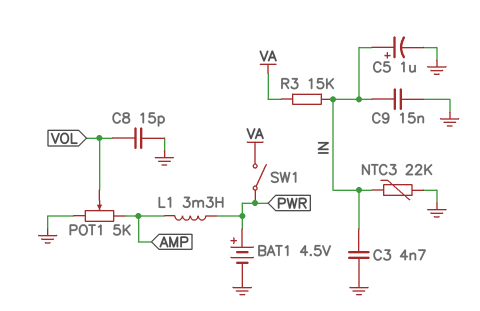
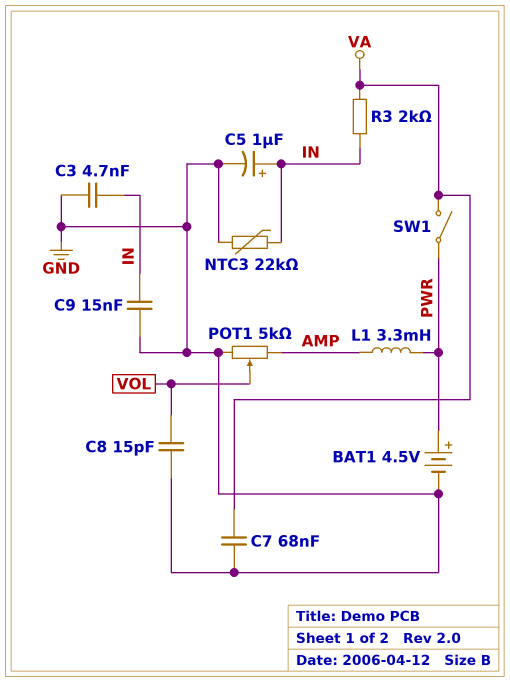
C7: none -> 68nF (GND, VA)
R3: 15k (IN, VA) -> 2k (IN, VA)

